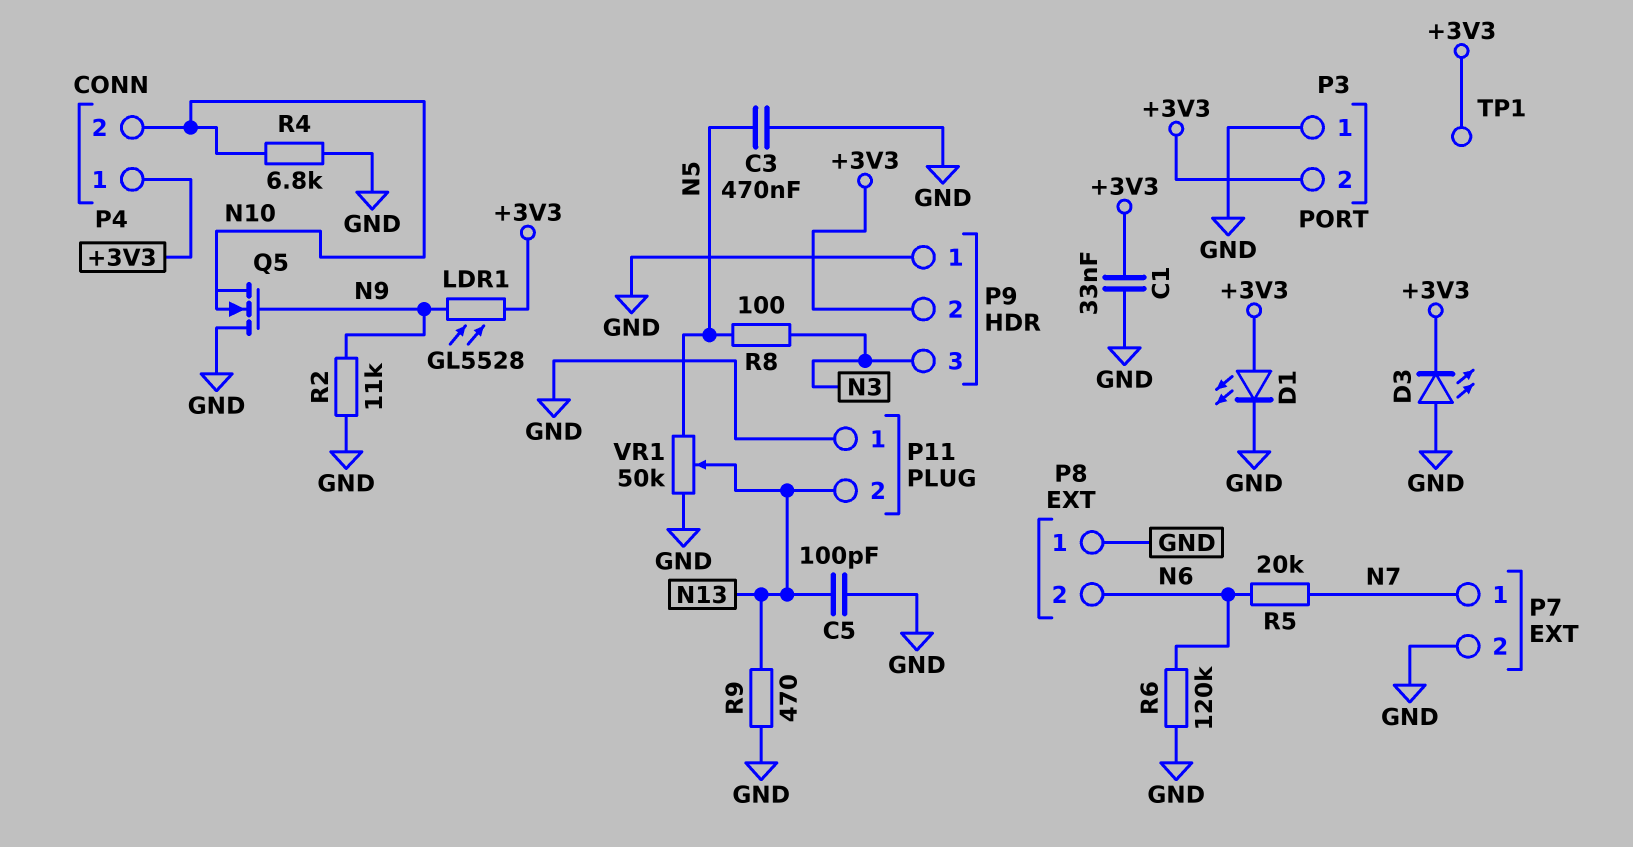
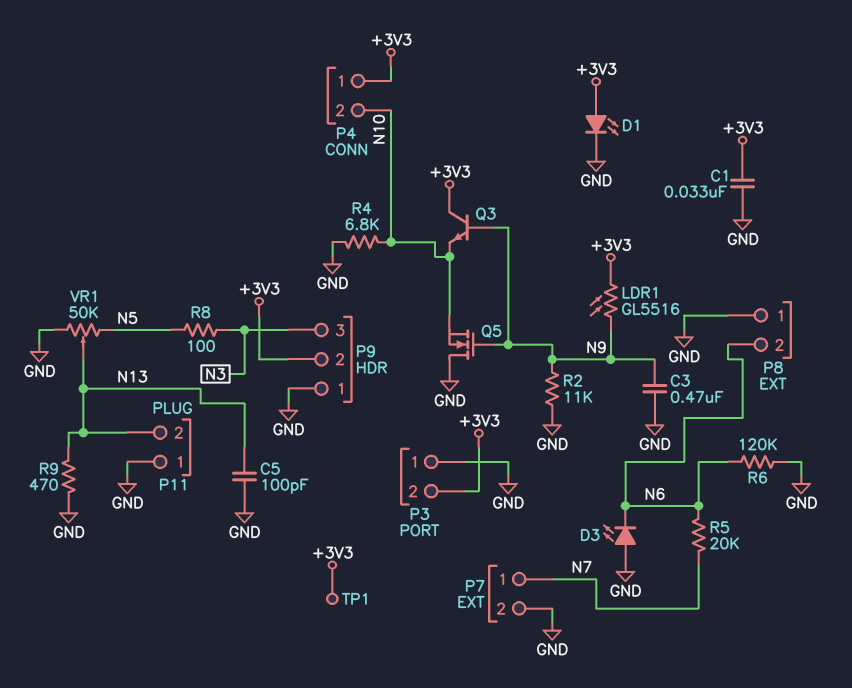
C3: 470nF (GND, N5) -> 470nF (GND, N9)
D3: LED (A GND, K +3V3) -> LED (A GND, K N6)
LDR1: GL5528 (+3V3, N9) -> GL5516 (+3V3, N9)
Q3: none -> NPN (B N9, C +3V3, E N10)

